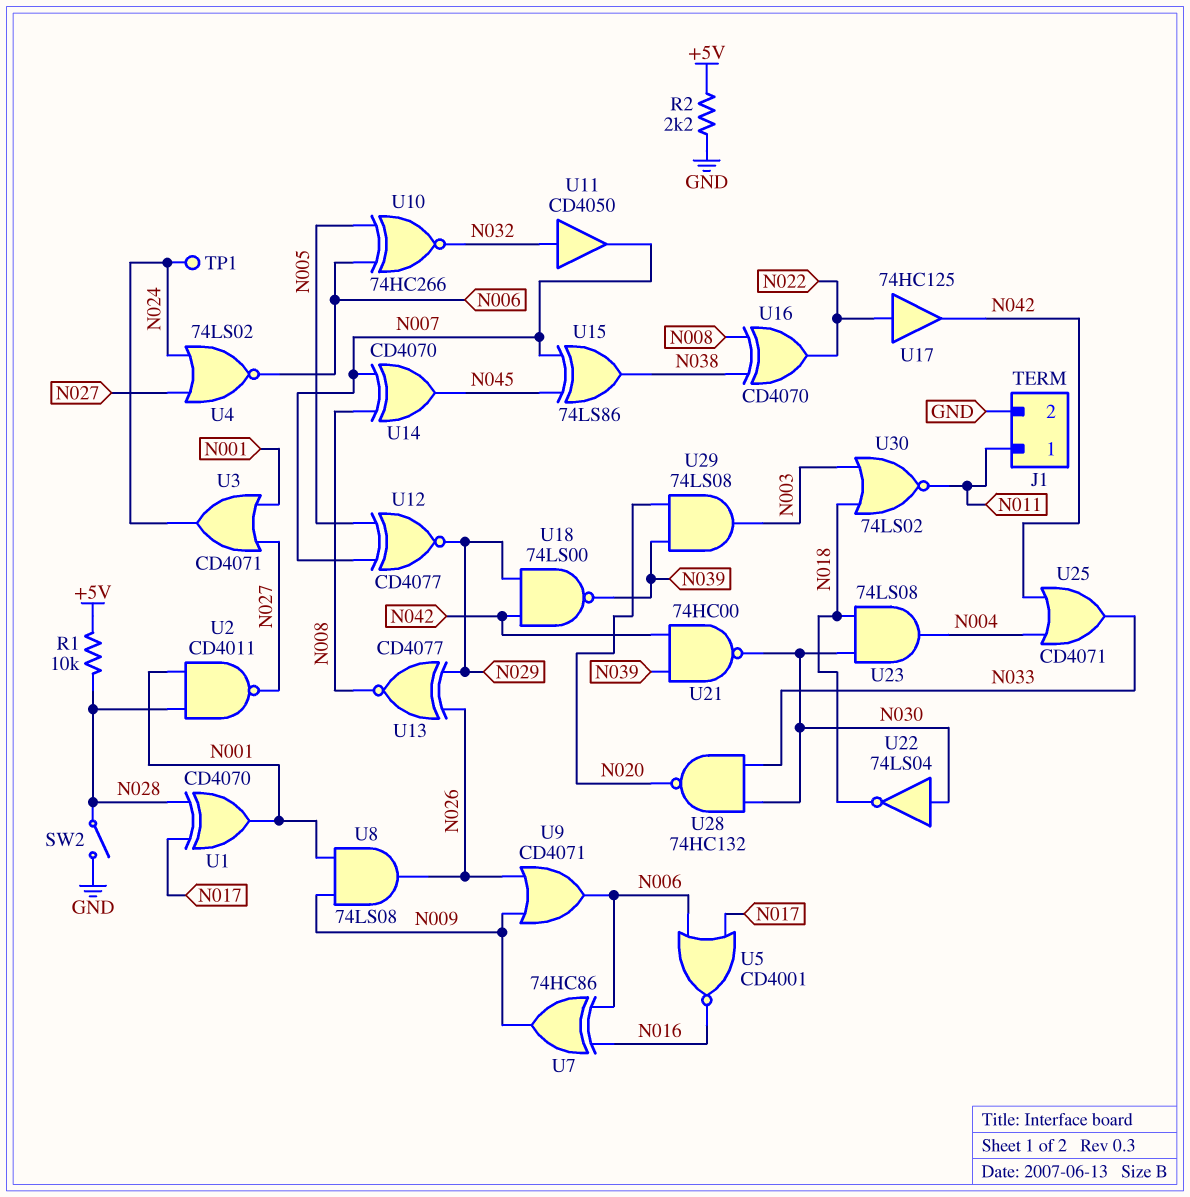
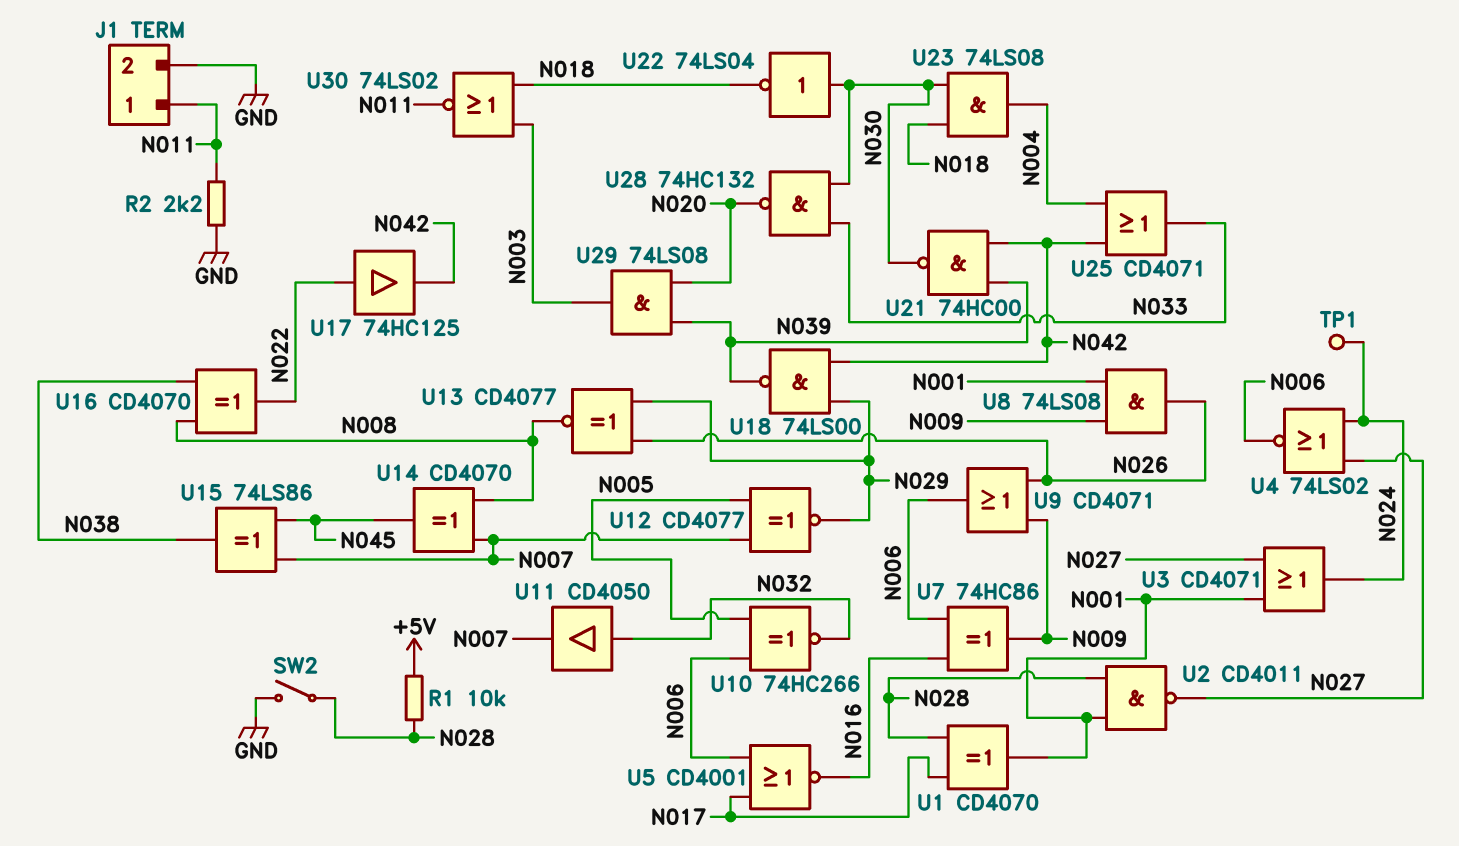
R2: 2.2k (+5V, GND) -> 2.2k (GND, N011)

